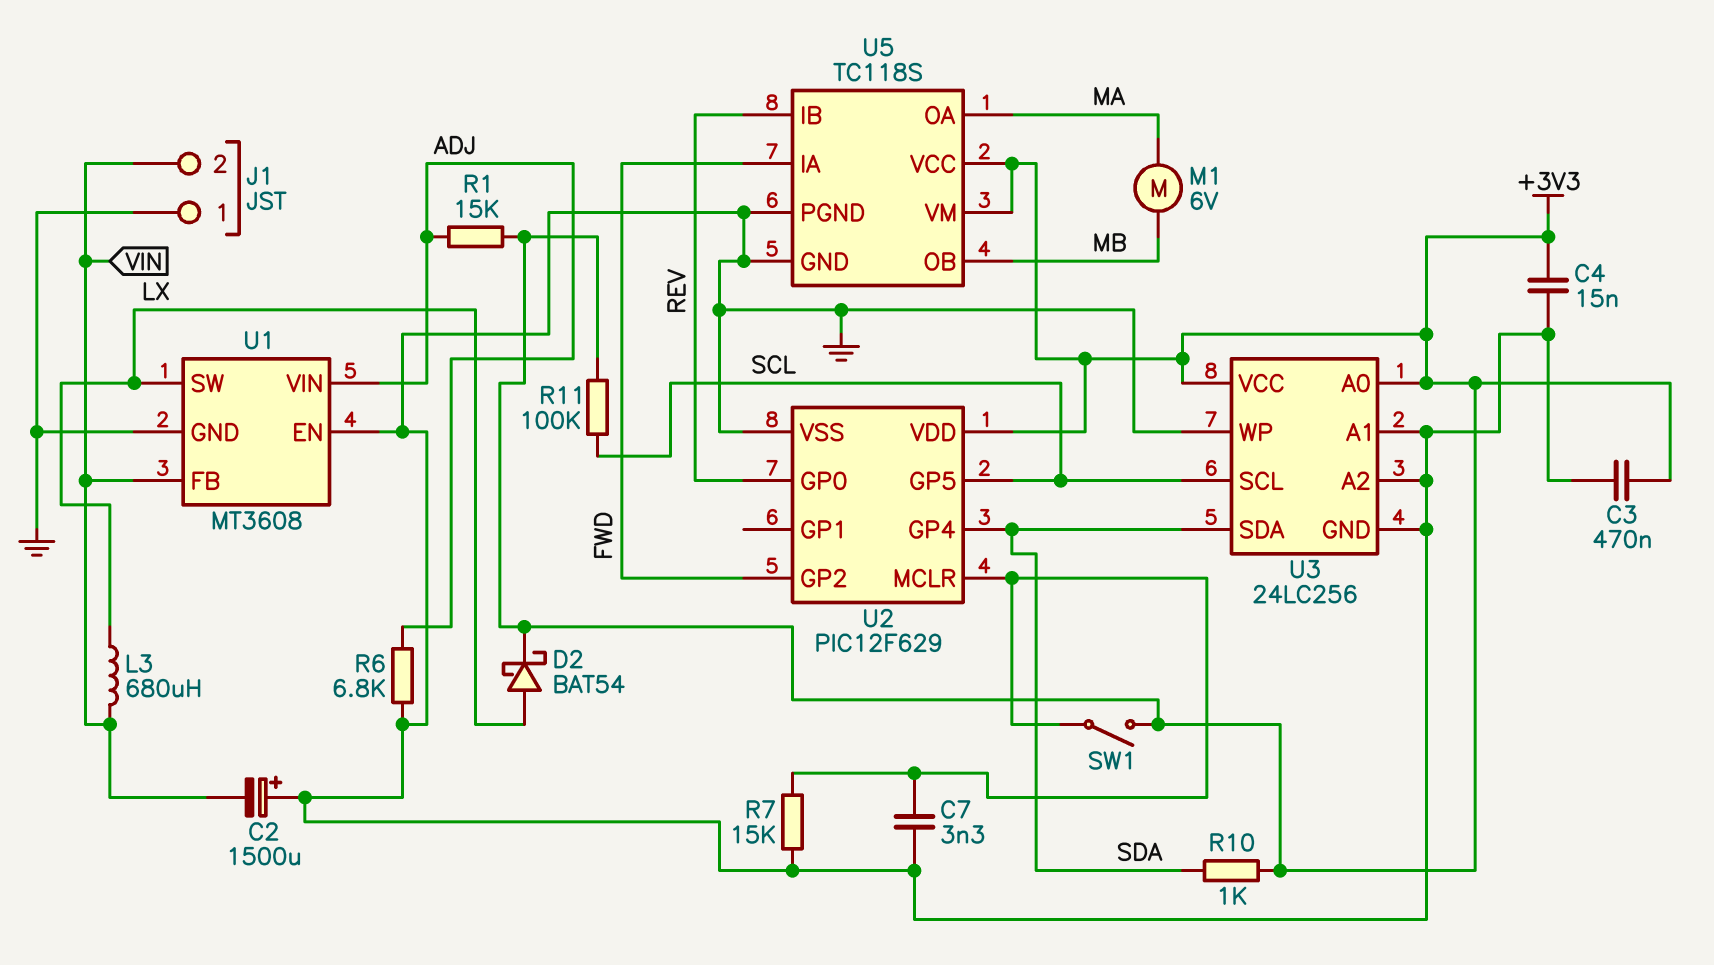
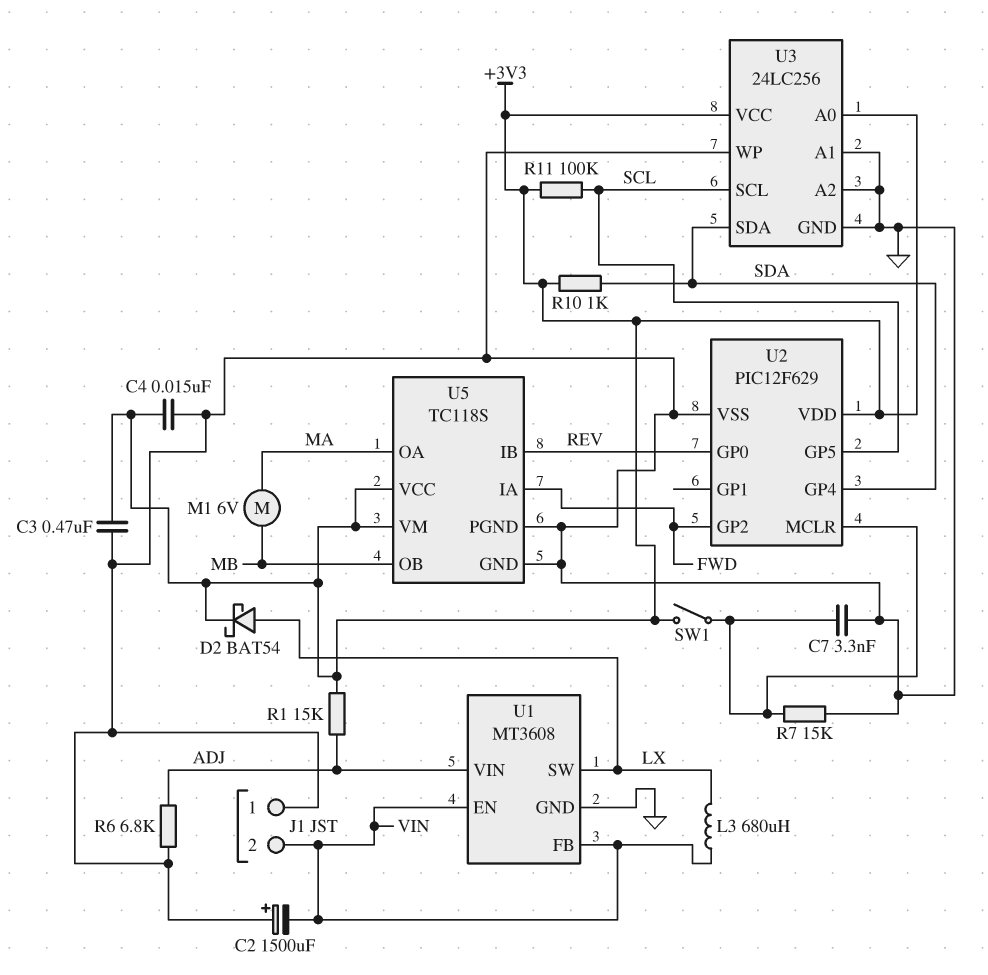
U1 pin EN: GND -> VIN

